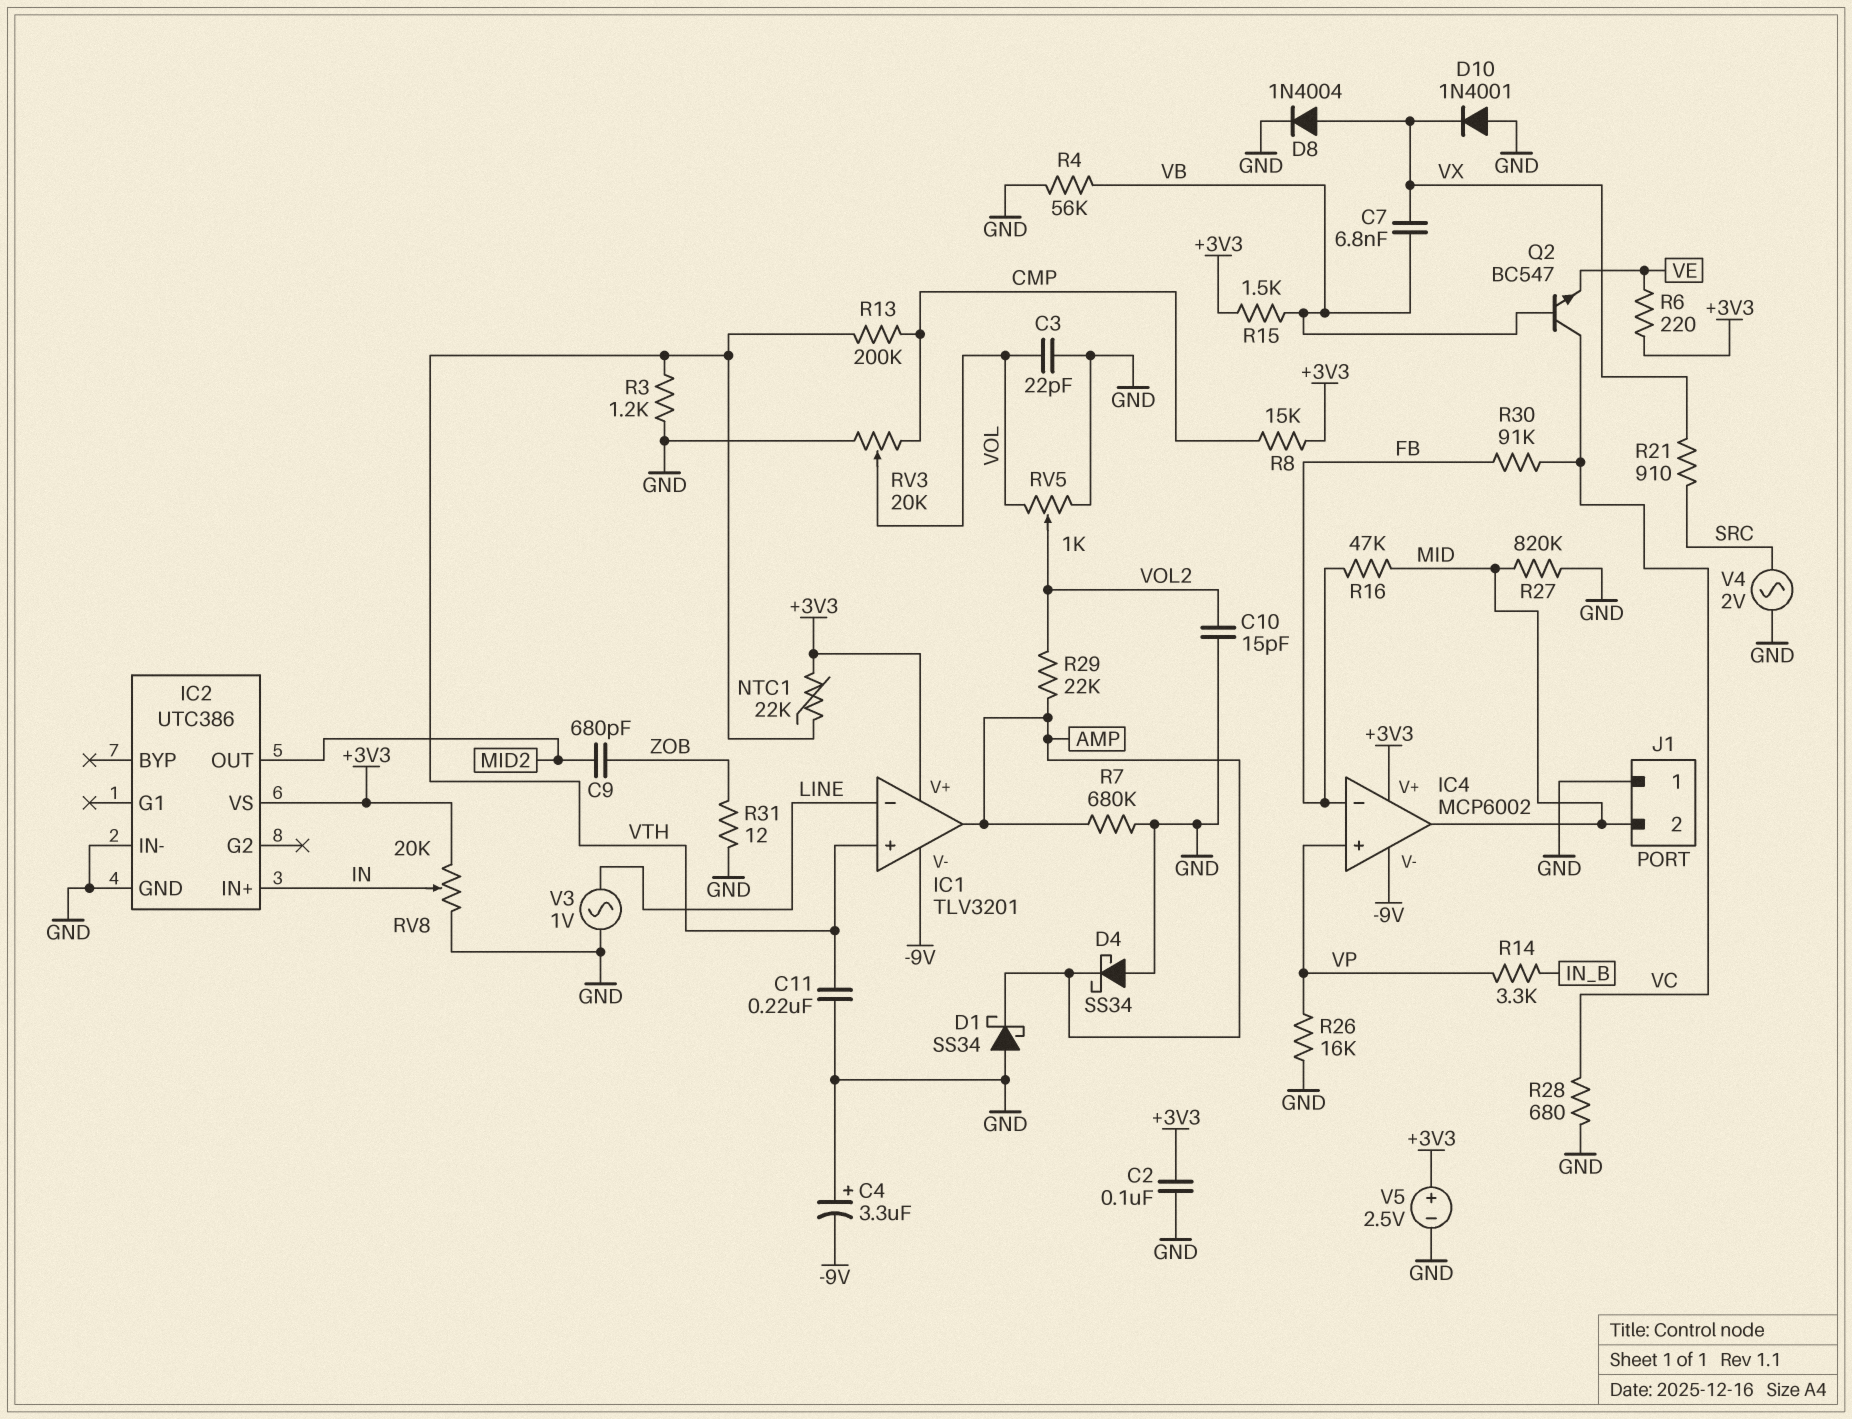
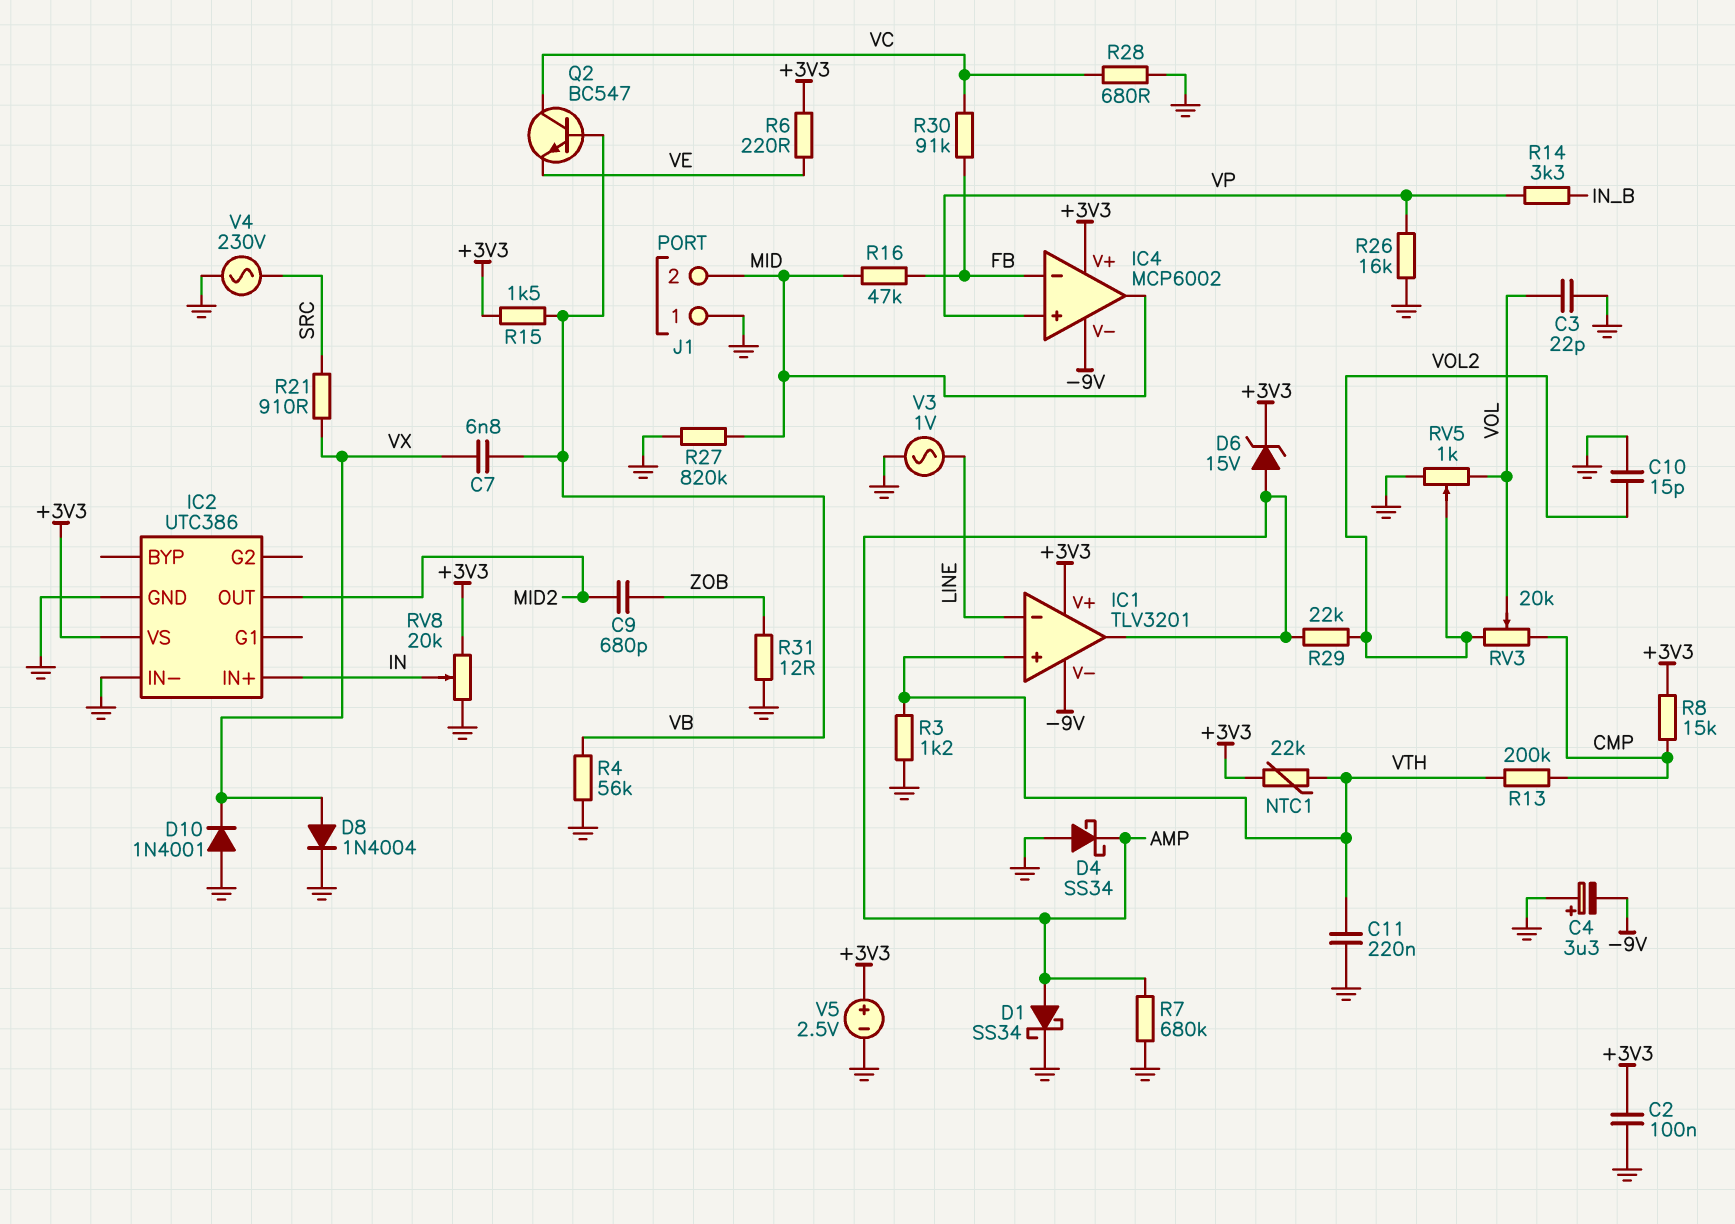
D1: schottky SS34 (A GND, K AMP) -> schottky SS34 (A AMP, K GND)
D6: none -> zener 15V (A AMP, K +3V3)
RV3: 20k (CMP, GND, wiper VOL) -> 20k (CMP, VOL2, wiper VOL)
V4: AC 2V (GND, SRC) -> AC 230V (GND, SRC)

